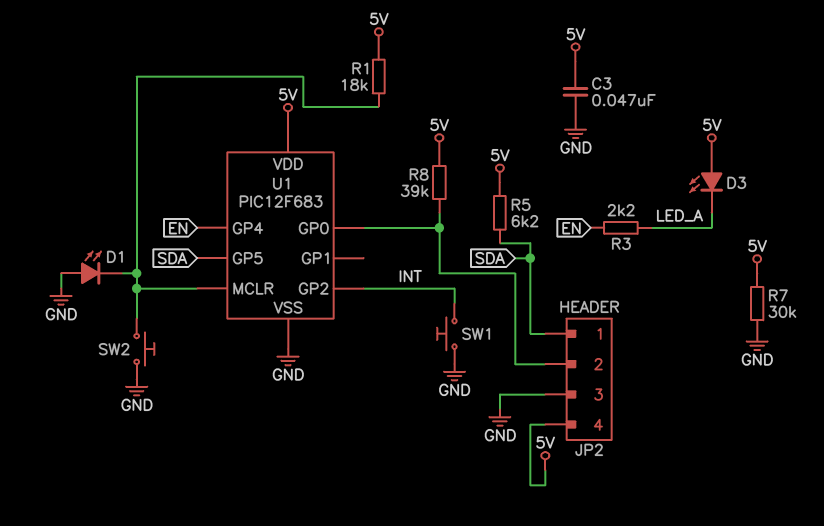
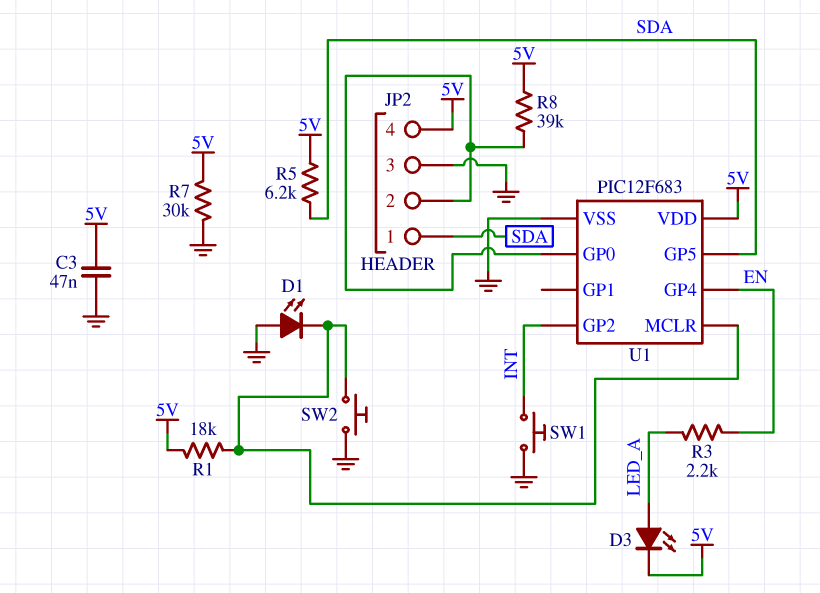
D3: LED (A 5V, K LED_A) -> LED (A LED_A, K 5V)

